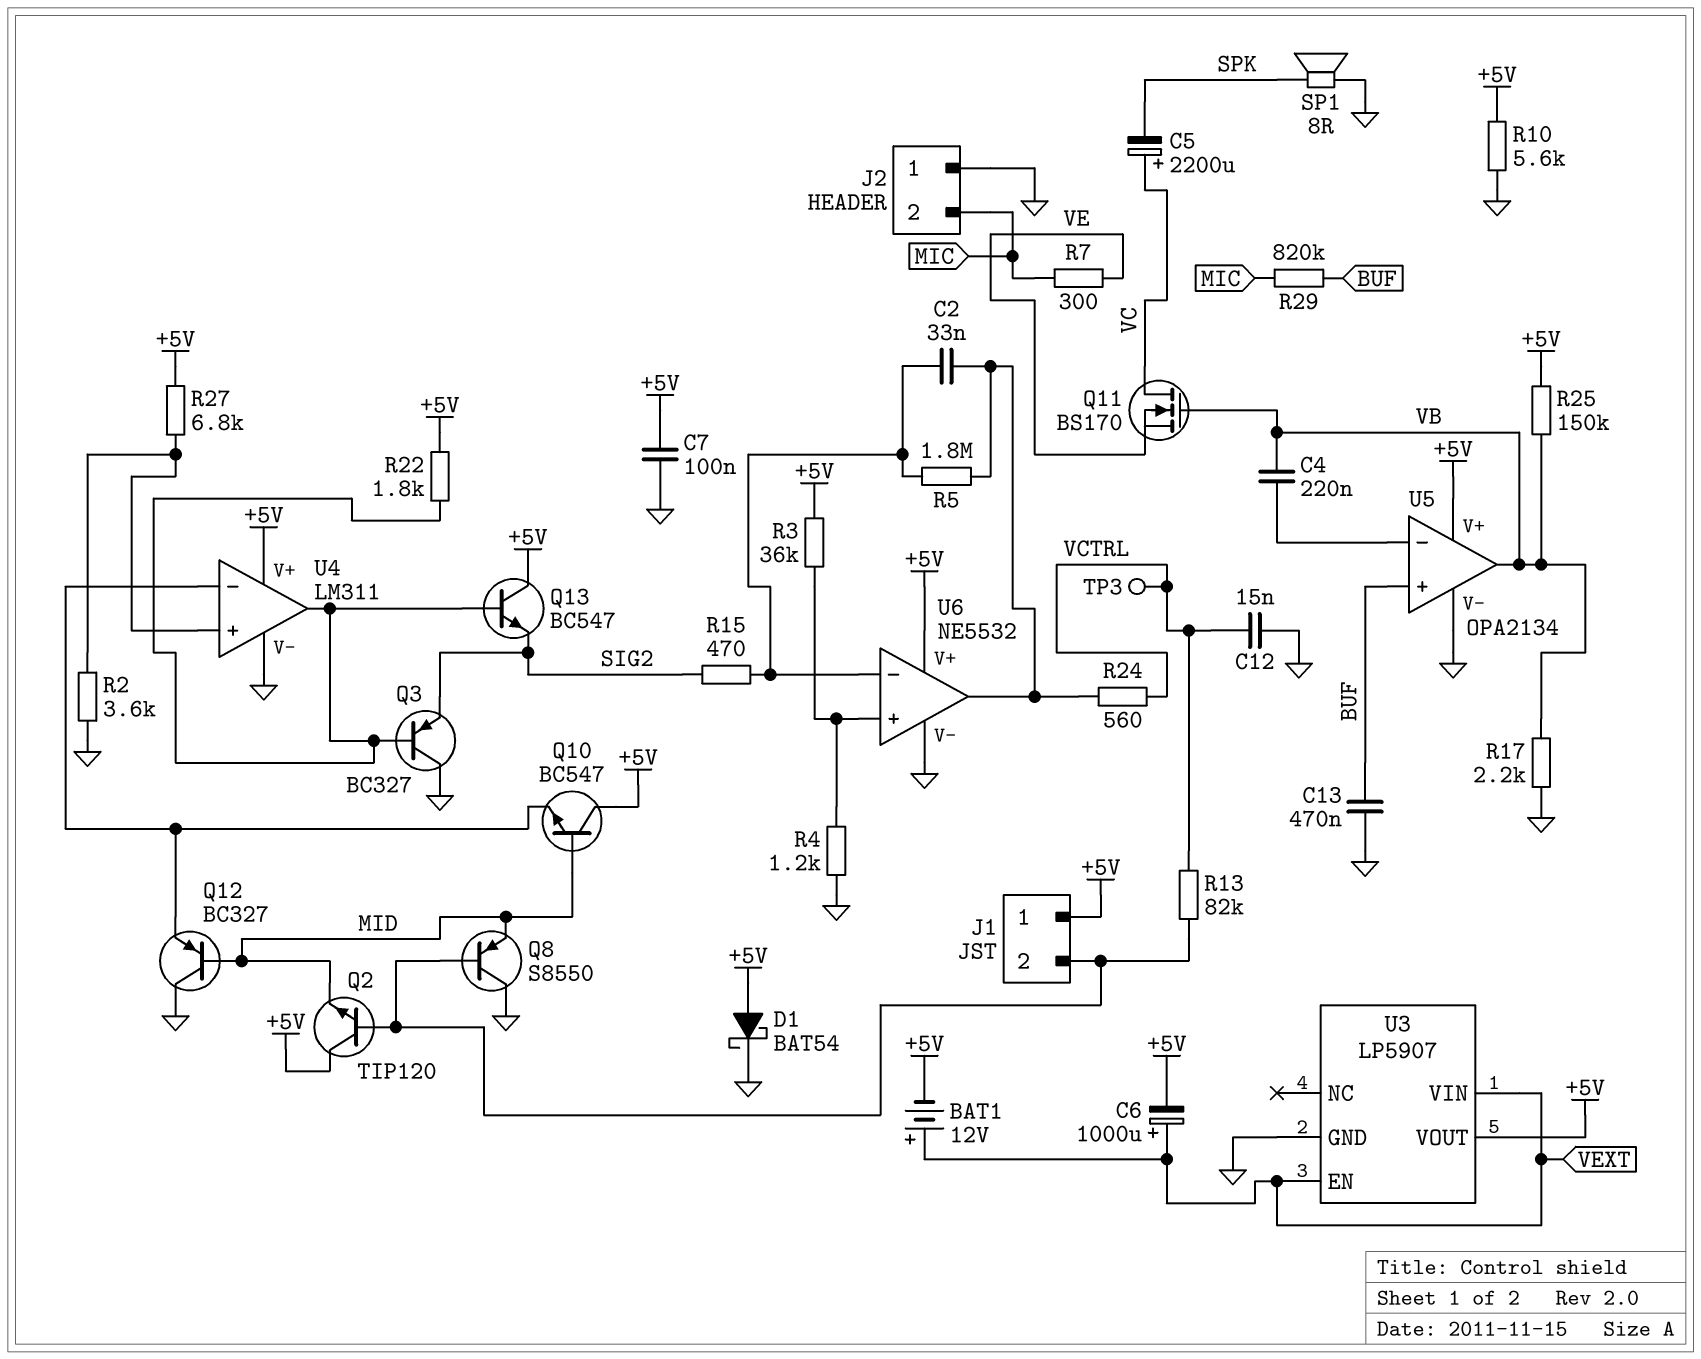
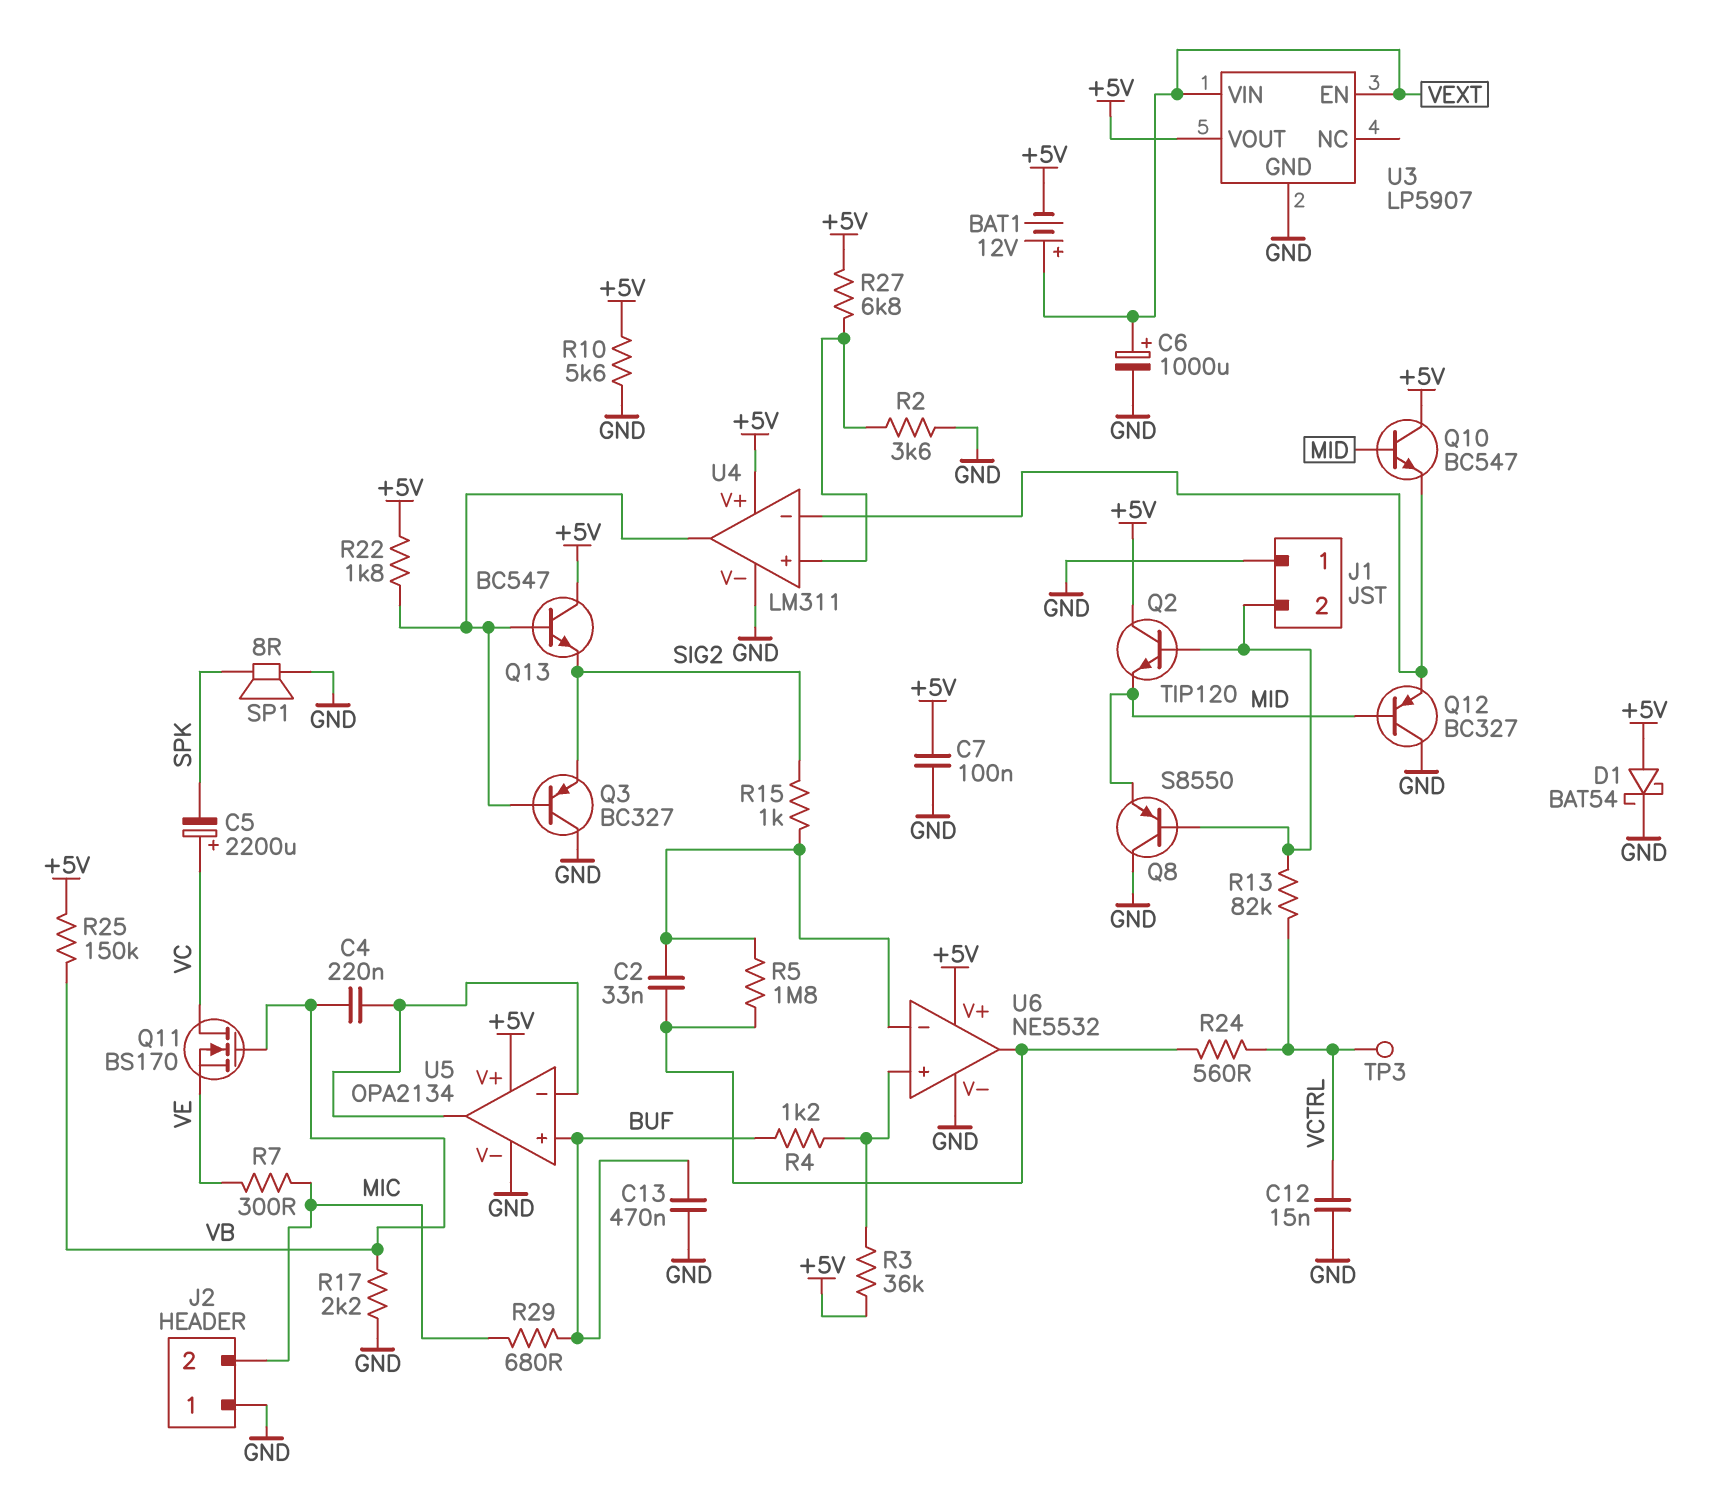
C6: 1000uF (plus VEXT, minus +5V) -> 1000uF (plus VEXT, minus GND)
J1 pin 1: +5V -> GND
R4: 1.2k (GND, U6/in+) -> 1.2k (BUF, U6/in+)
R15: 470 (SIG2, U6/in-) -> 1k (SIG2, U6/in-)
R29: 820k (BUF, MIC) -> 680 (BUF, MIC)
U5 pin out: VB -> U5/in-

